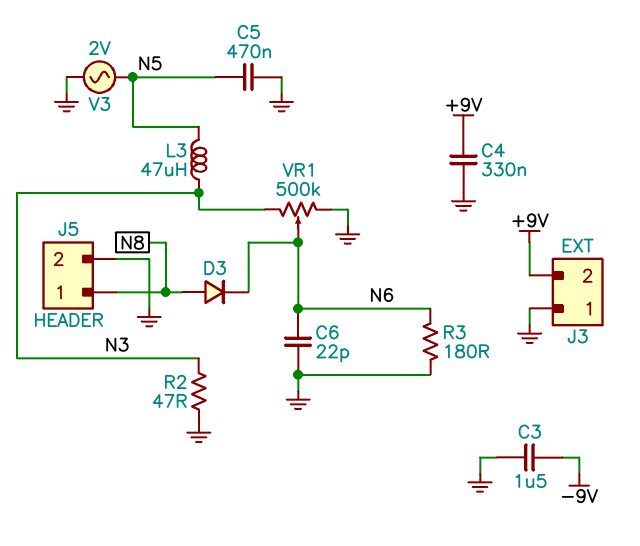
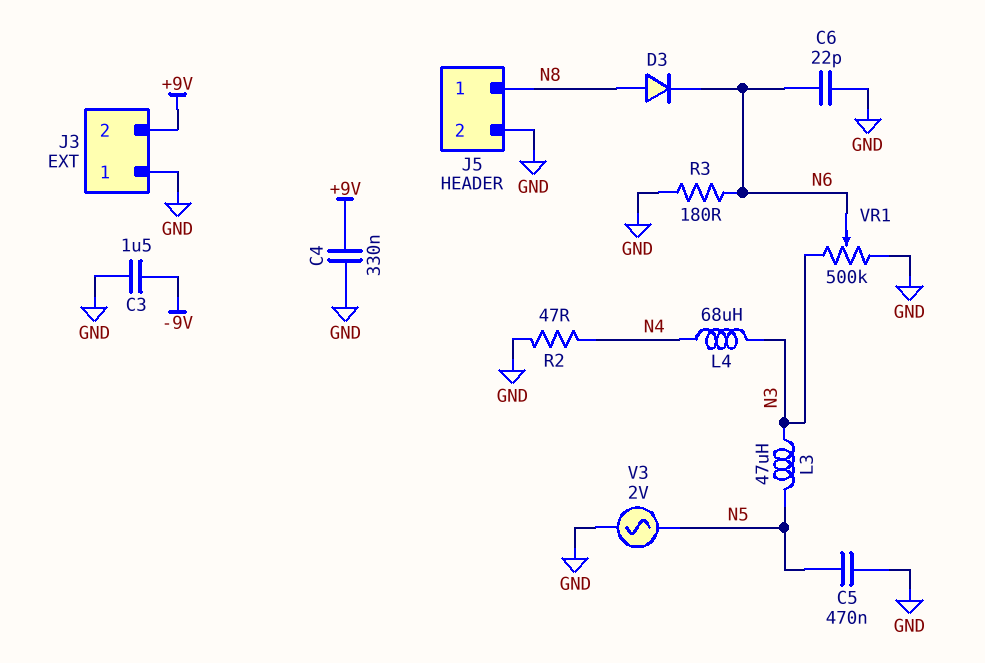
L4: none -> 68uH (N3, N4)
R2: 47 (GND, N3) -> 47 (GND, N4)

